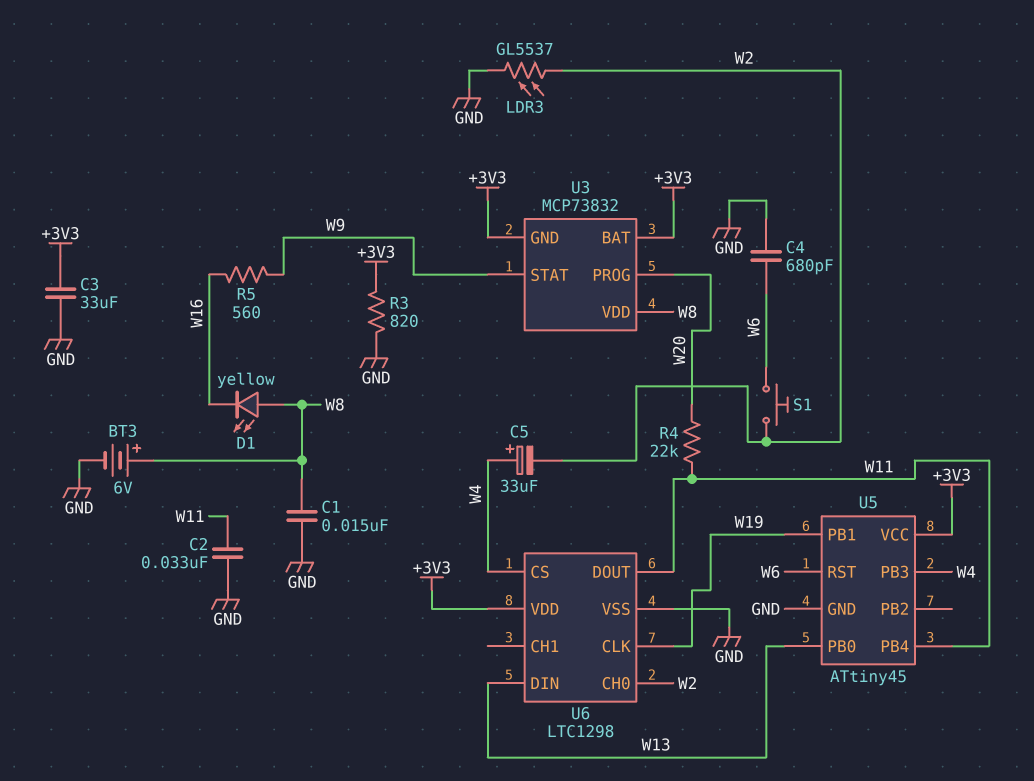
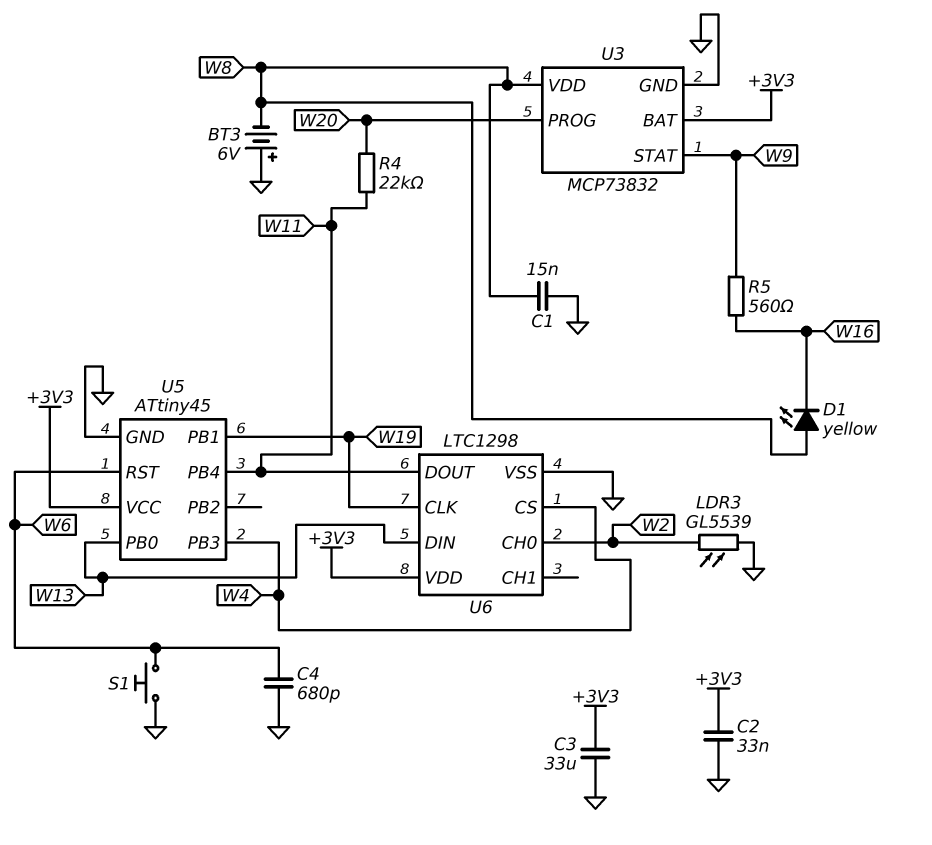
BT3: 6V (plus W8, minus GND) -> 6V (plus GND, minus W8)
C2: 33nF (GND, W11) -> 33nF (+3V3, GND)
C5: 33uF (plus W4, minus W2) -> none
LDR3: GL5537 (GND, W2) -> GL5539 (GND, W2)
R3: 820 (+3V3, GND) -> none
S1: button (W2, W6) -> button (GND, W6)
U3 pin GND: +3V3 -> GND

